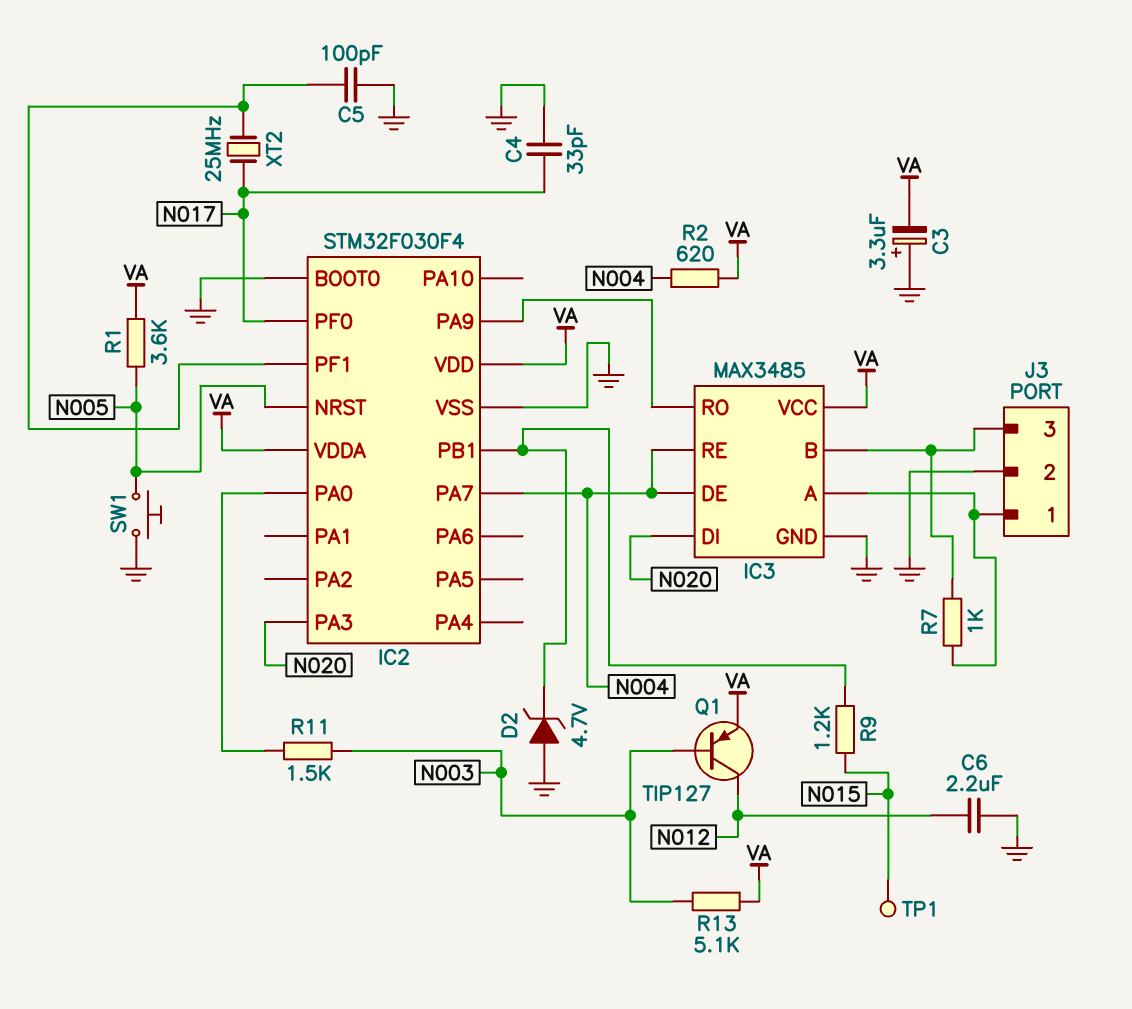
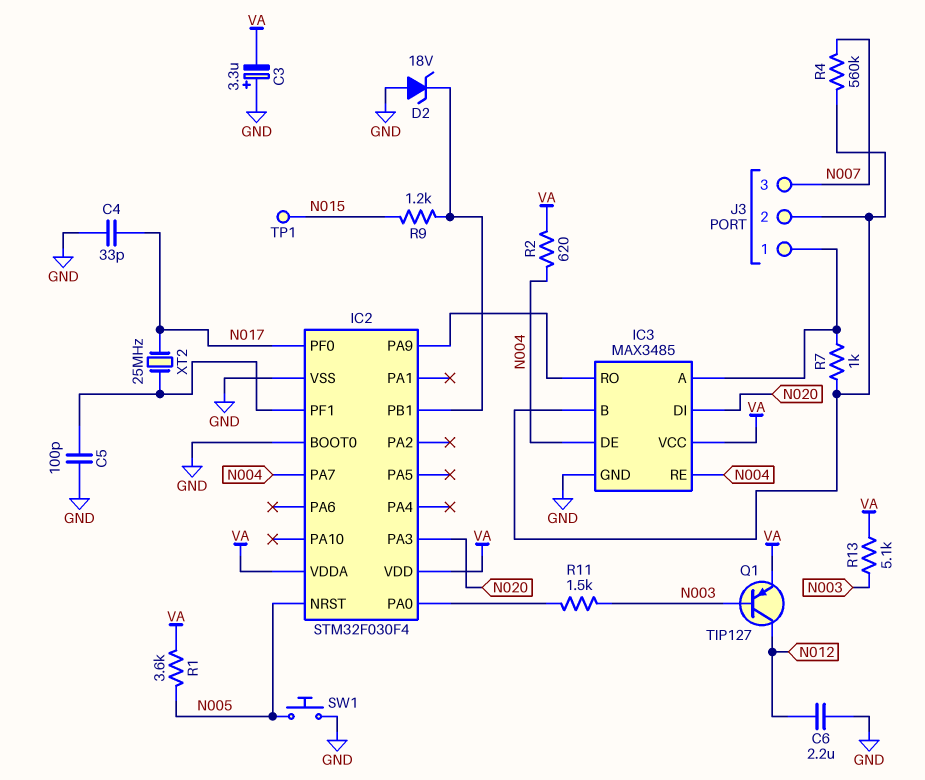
D2: zener 4.7V (A GND, K IC2/PB1) -> zener 18V (A GND, K IC2/PB1)
J3 pin 2: GND -> IC3/B
J3 pin 3: IC3/B -> N007
R4: none -> 560k (IC3/B, N007)

